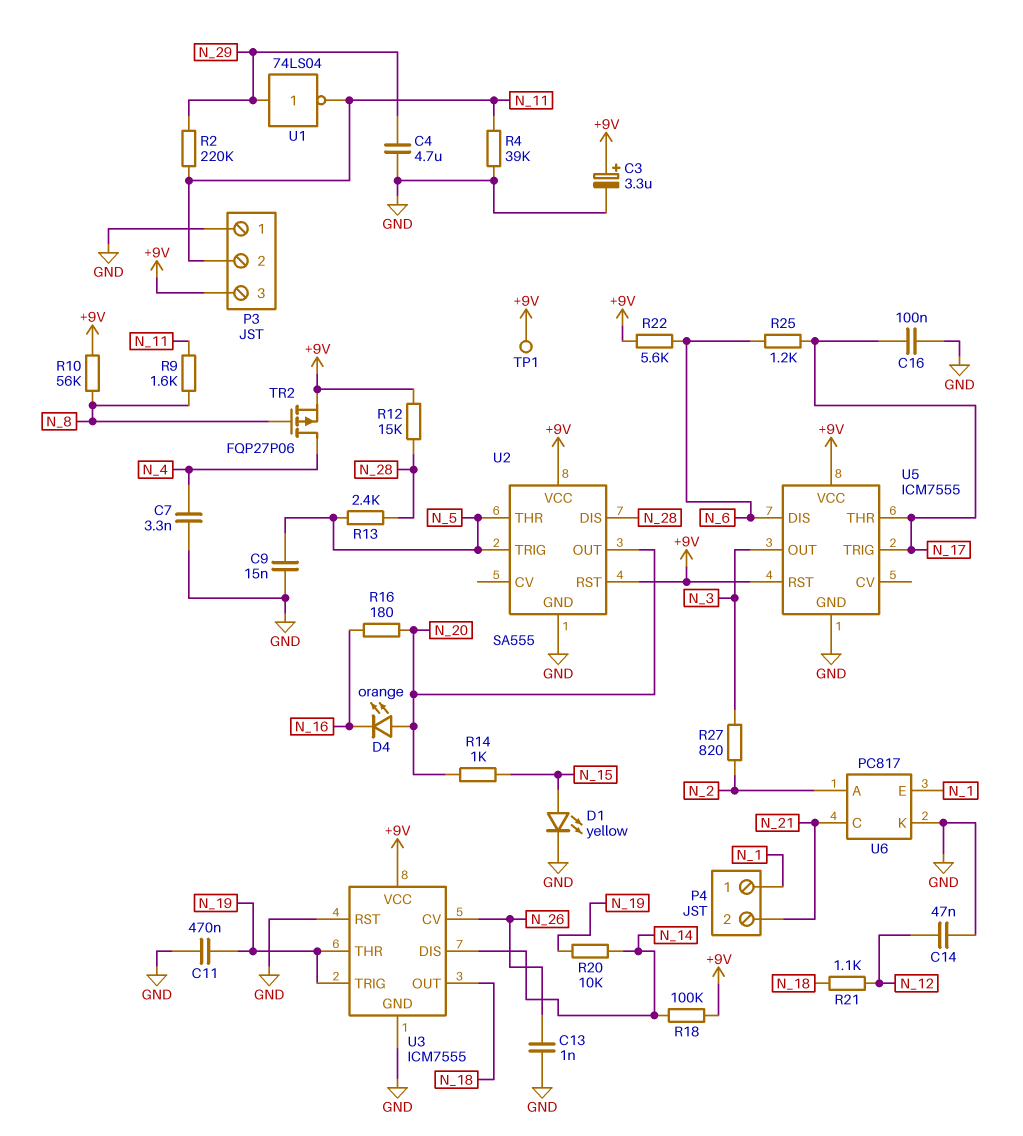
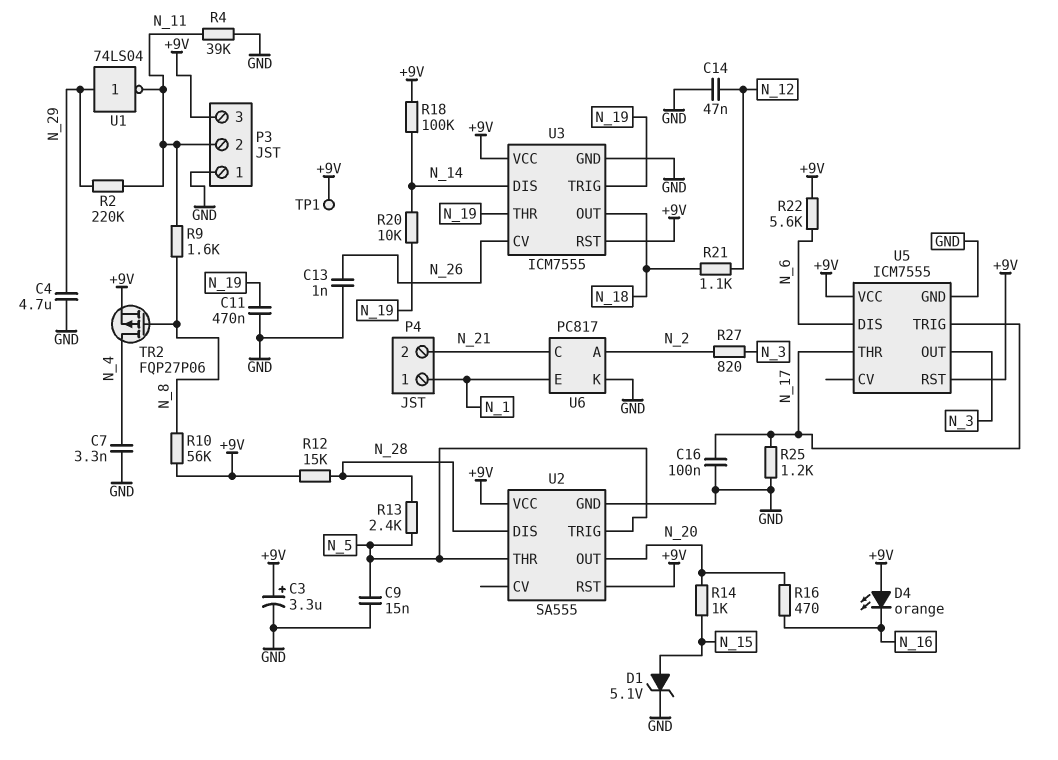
D1: LED yellow (A N_15, K GND) -> zener 5.1V (A N_15, K GND)
D4: LED orange (A N_20, K N_16) -> LED orange (A +9V, K N_16)
R16: 180 (N_16, N_20) -> 470 (N_16, N_20)
R25: 1.2k (N_6, N_17) -> 1.2k (GND, N_17)
U3 pin RST: GND -> +9V

